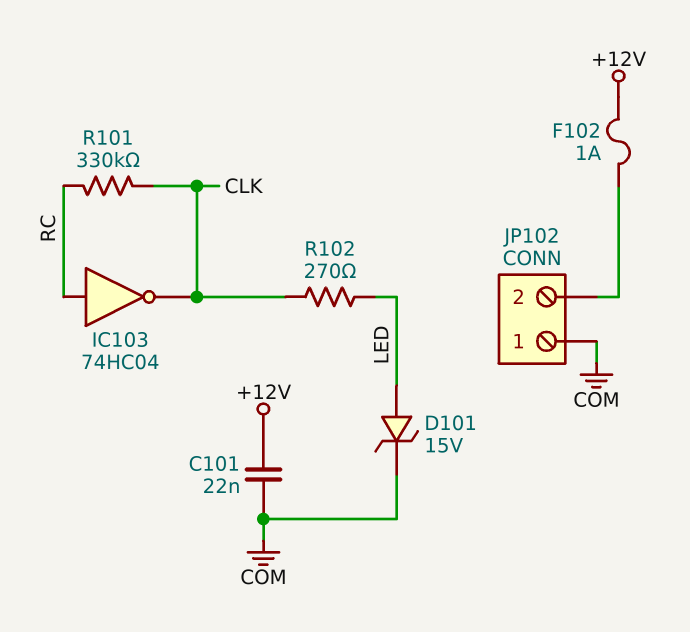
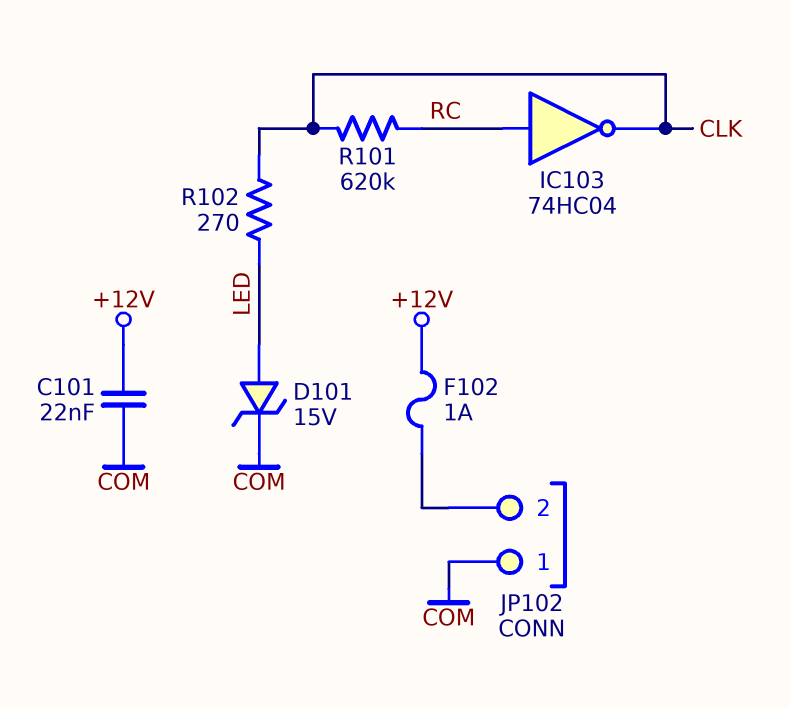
R101: 330k (CLK, RC) -> 620k (CLK, RC)

